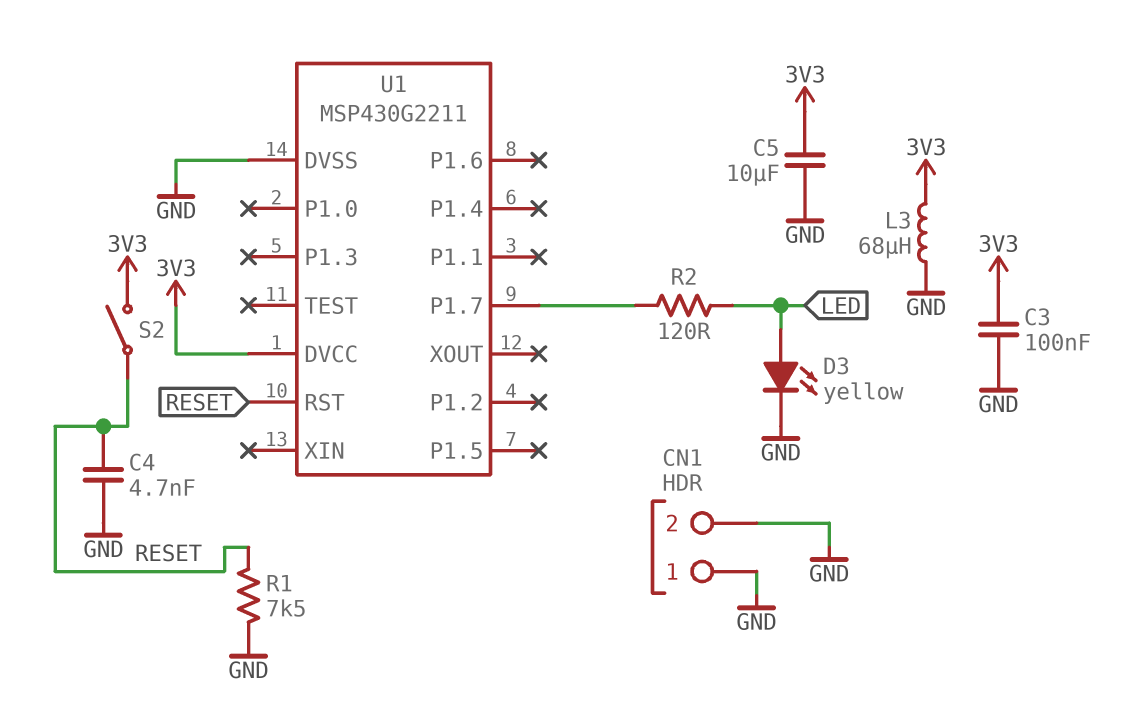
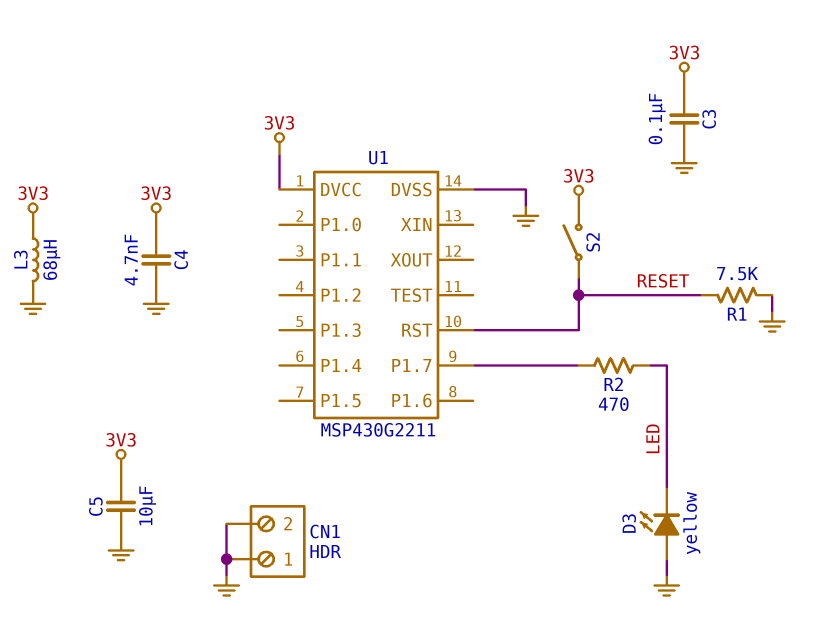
C4: 4.7nF (GND, RESET) -> 4.7nF (3V3, GND)
D3: LED yellow (A LED, K GND) -> LED yellow (A GND, K LED)
R2: 120 (LED, U1/P1.7) -> 470 (LED, U1/P1.7)

